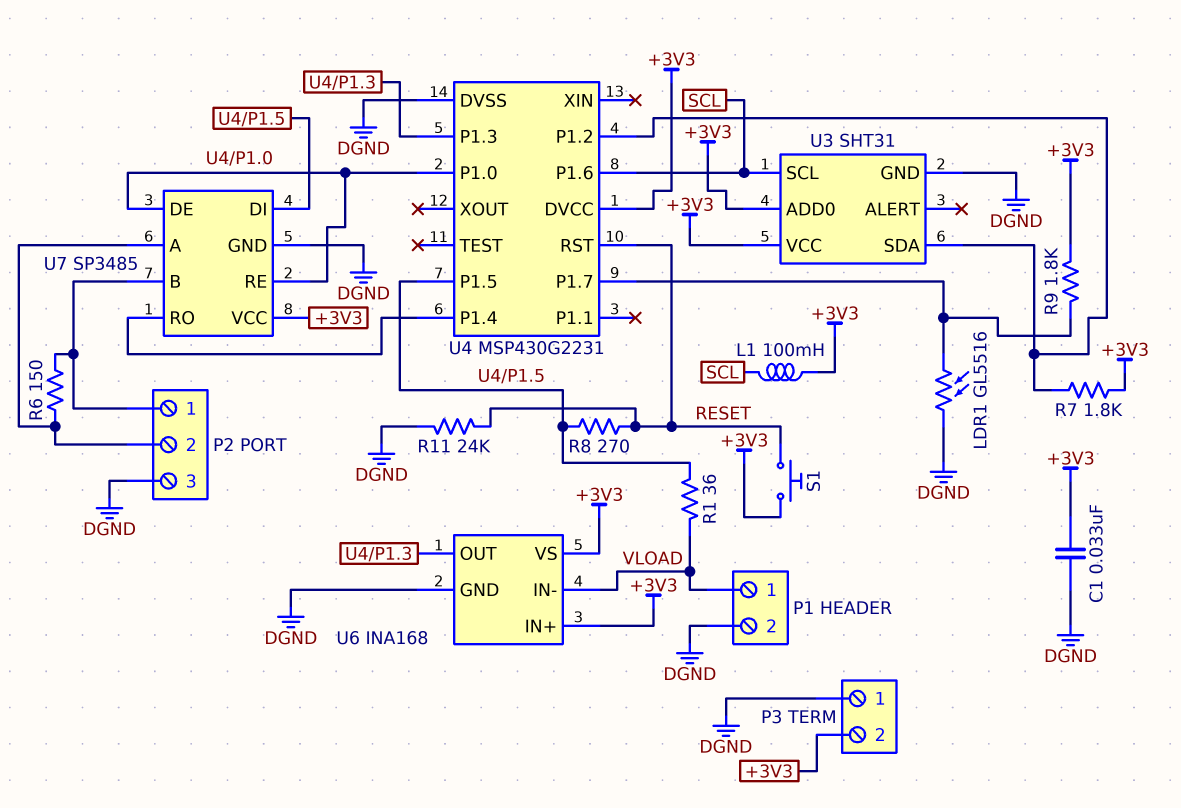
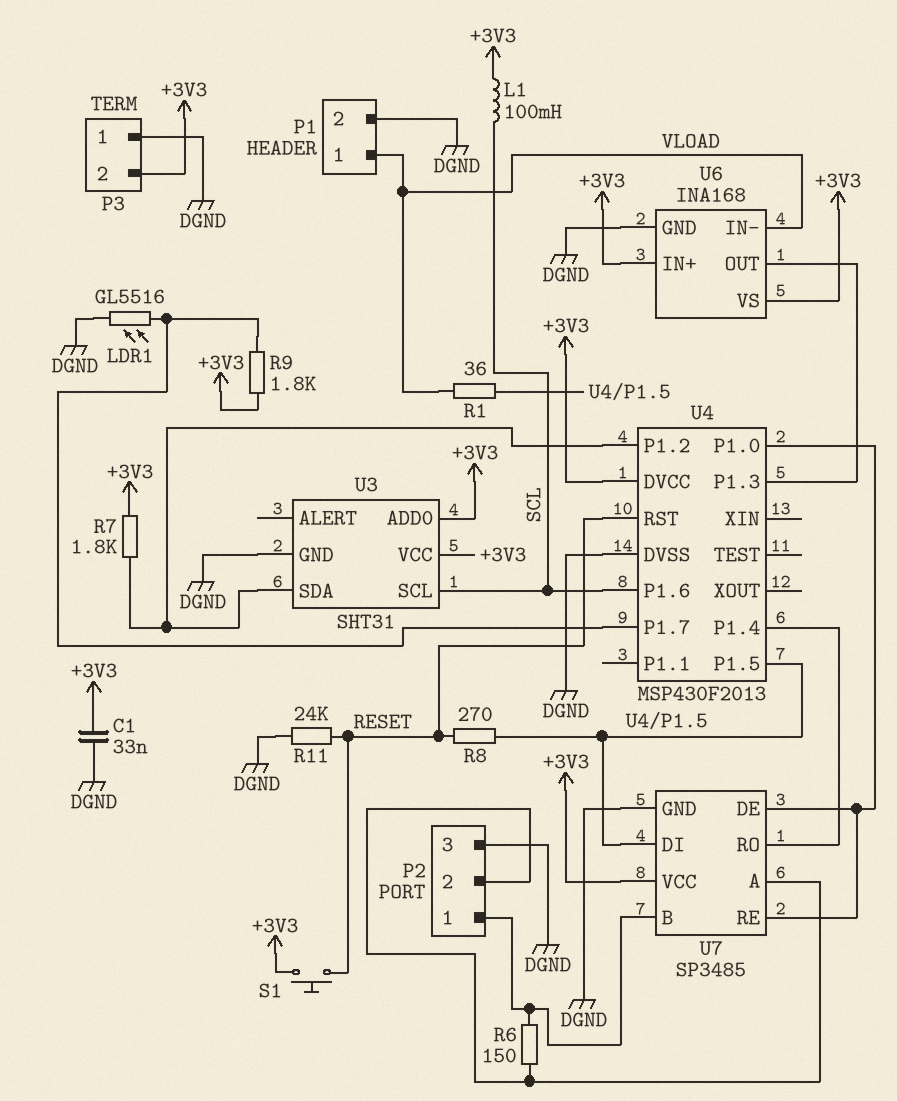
U4: MSP430G2231 -> MSP430F2013

